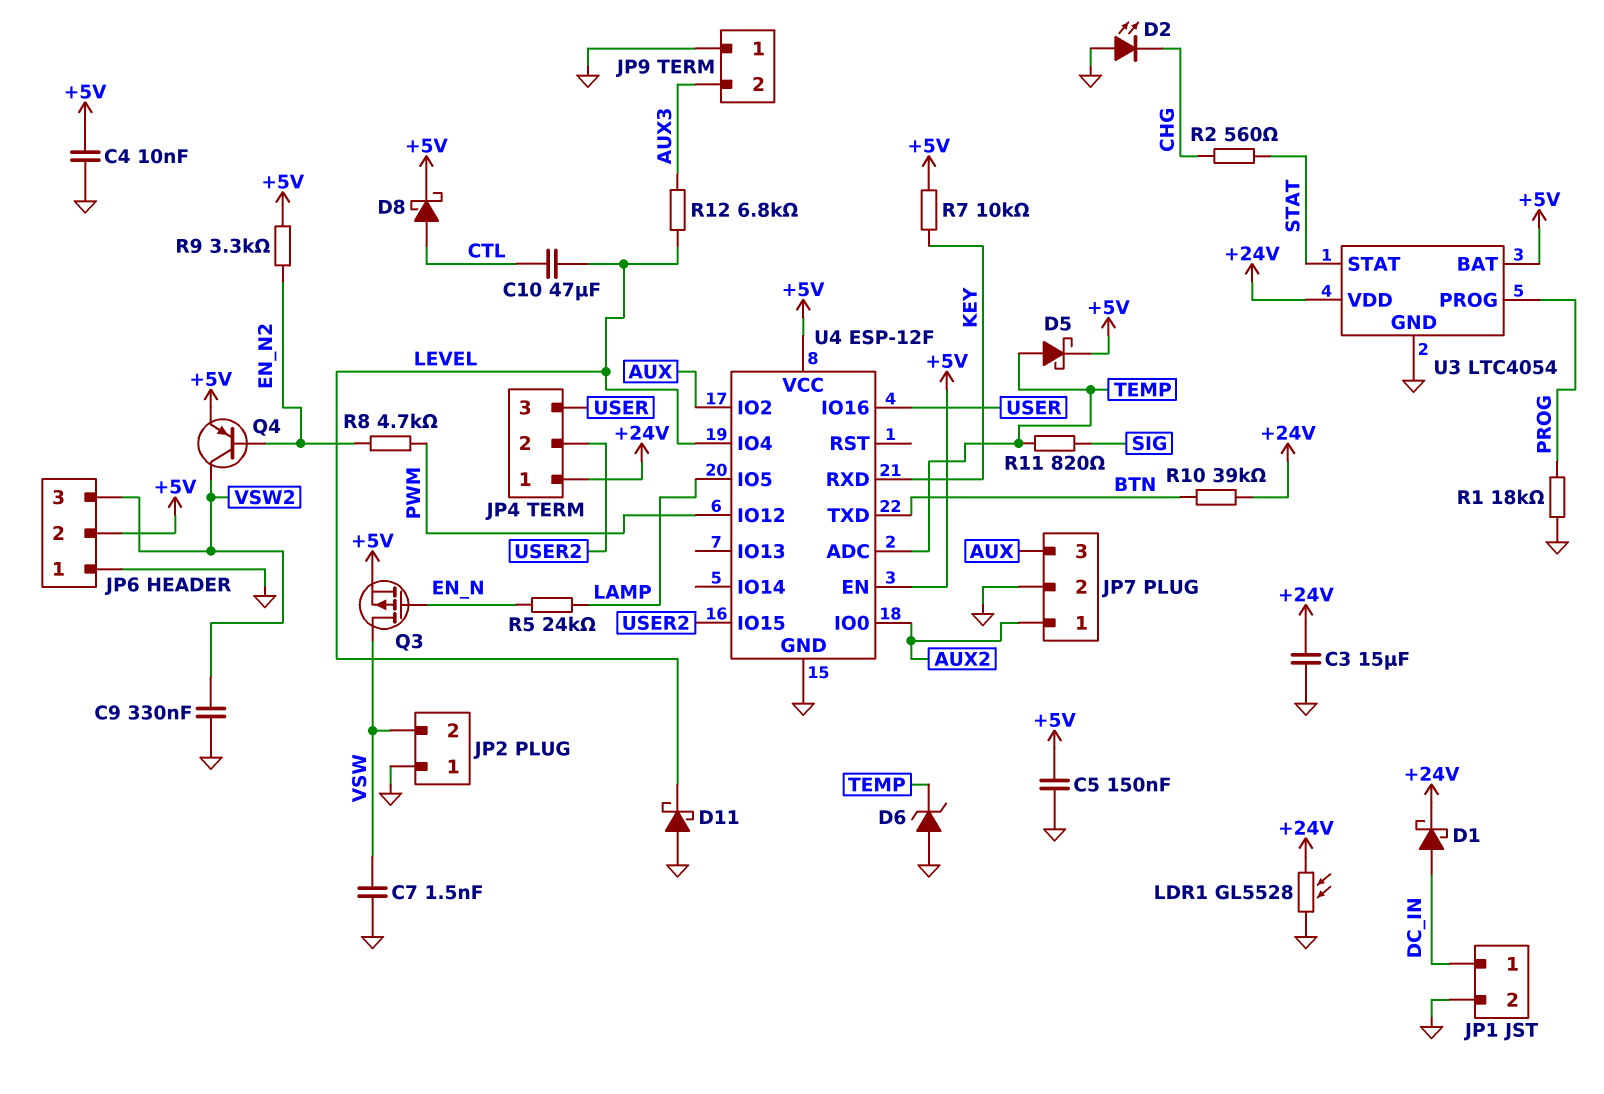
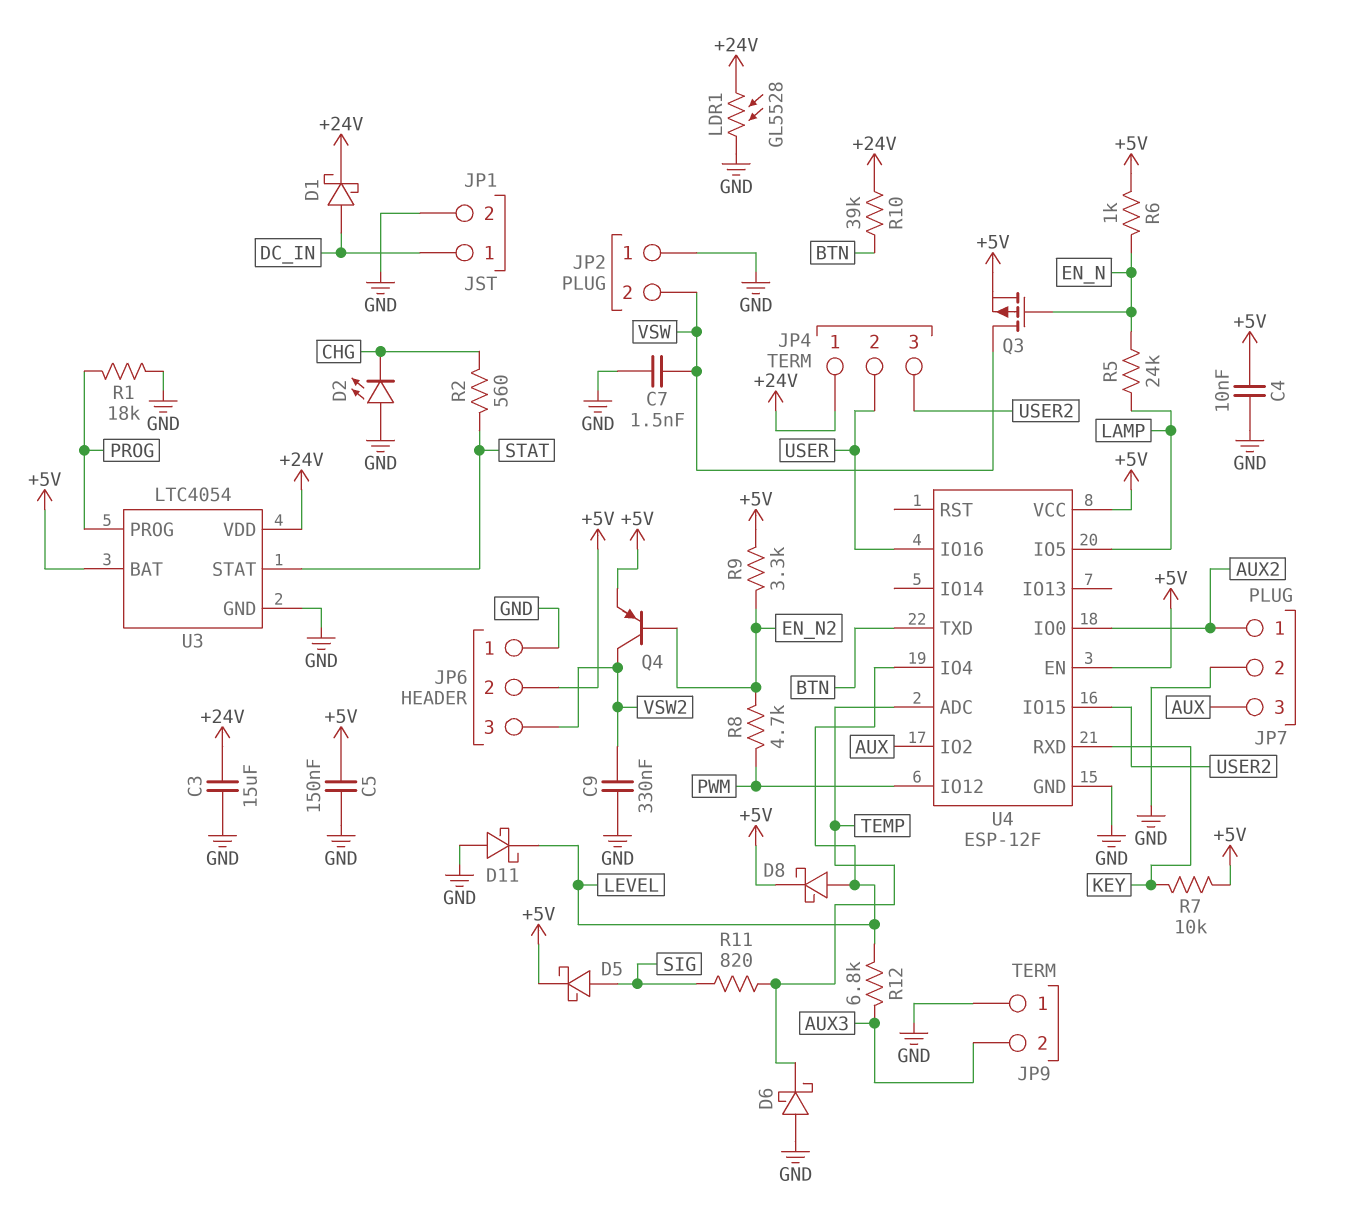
C10: 47uF (CTL, LEVEL) -> none
D5: schottky (A TEMP, K +5V) -> schottky (A SIG, K +5V)
D6: zener (A GND, K TEMP) -> schottky (A GND, K TEMP)
D8: schottky (A CTL, K +5V) -> schottky (A LEVEL, K +5V)
JP4 pin 2: USER2 -> USER
JP4 pin 3: USER -> USER2
R6: none -> 1k (+5V, EN_N)

